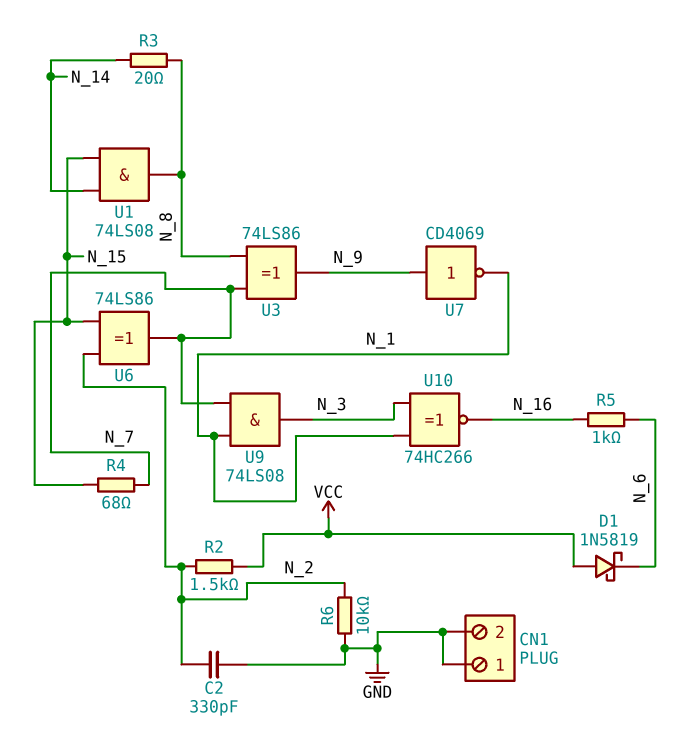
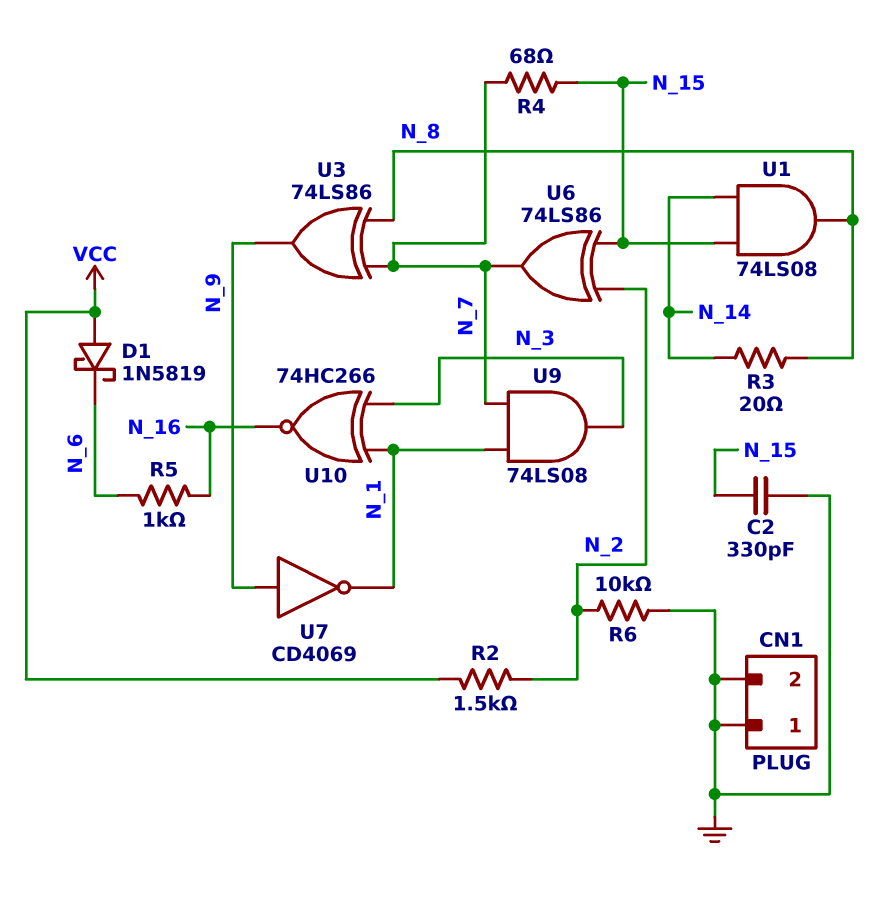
C2: 330pF (GND, N_2) -> 330pF (GND, N_15)

